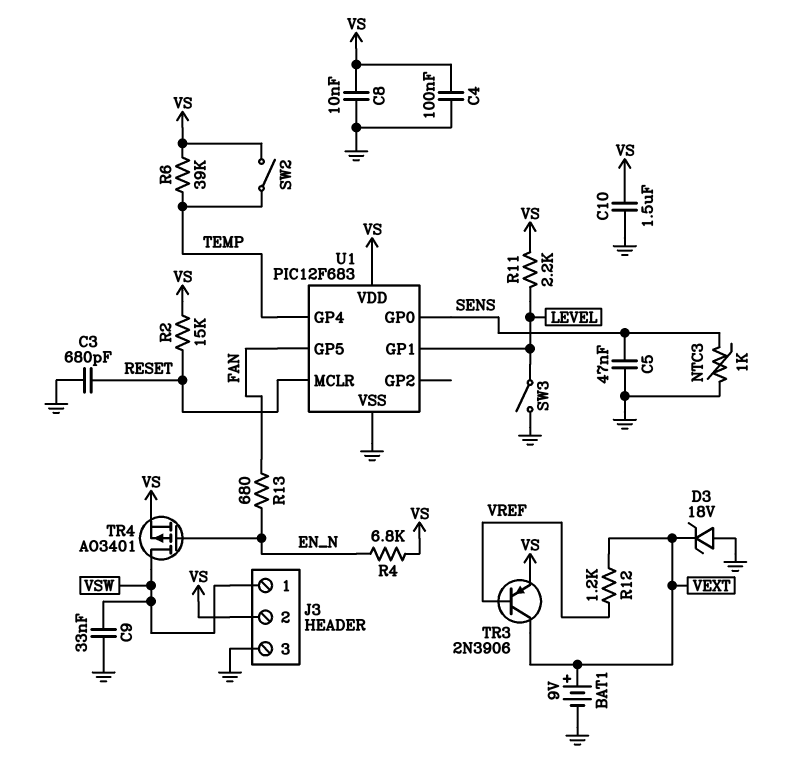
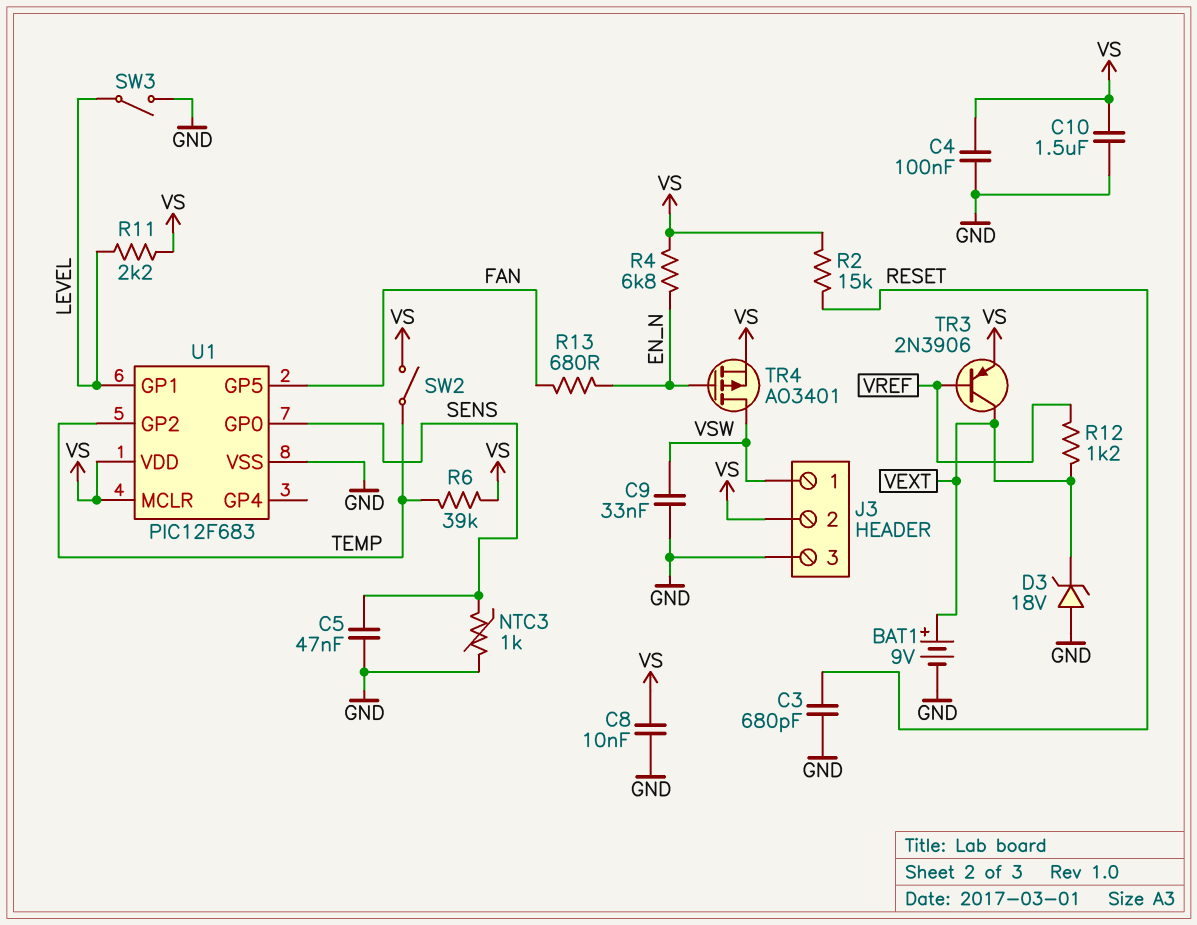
U1 pin GP2: none -> TEMP
U1 pin GP4: TEMP -> none
U1 pin MCLR: RESET -> VS

